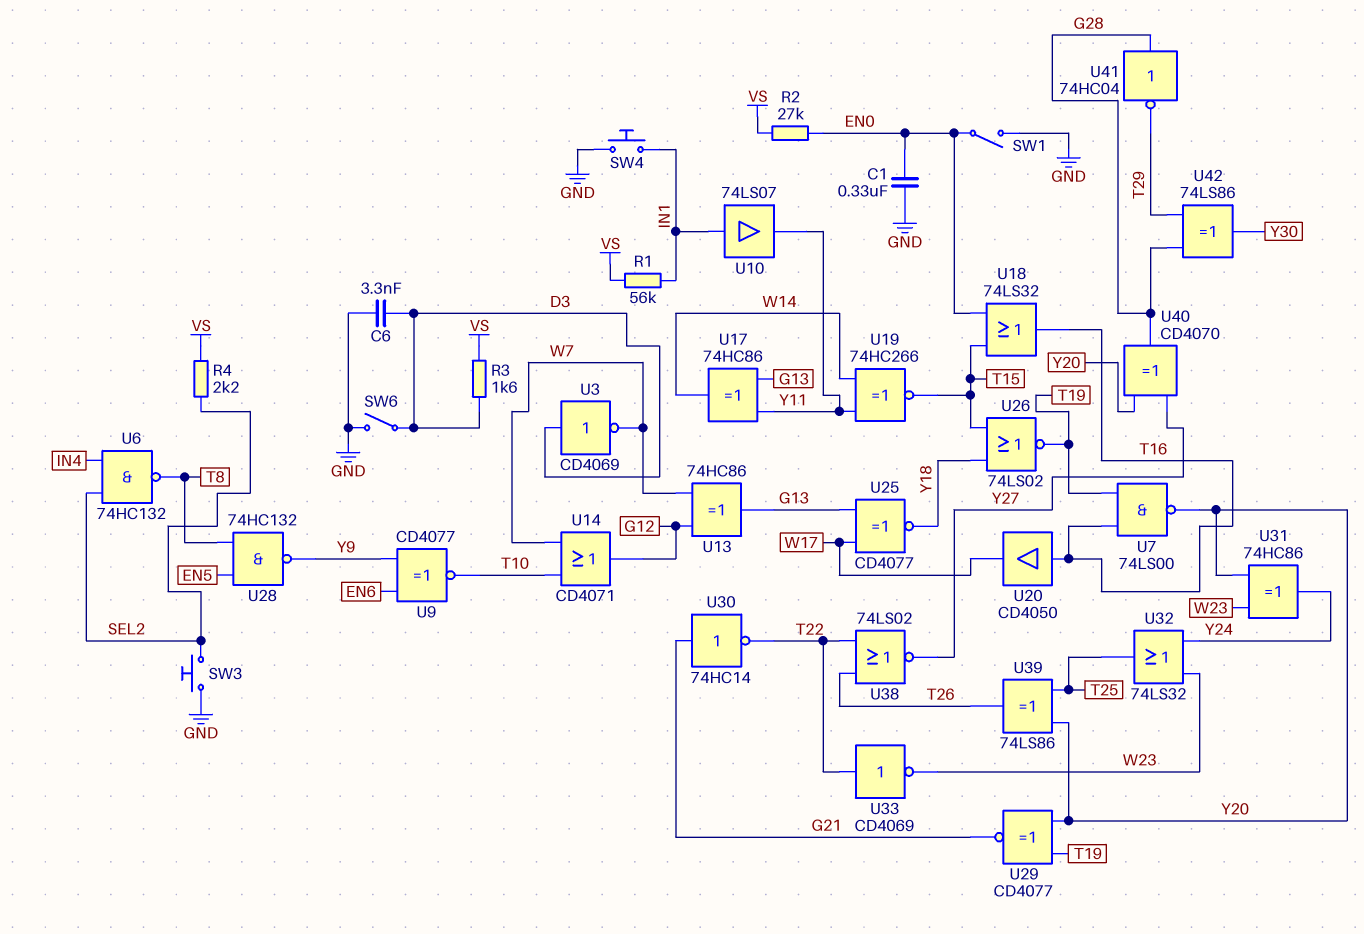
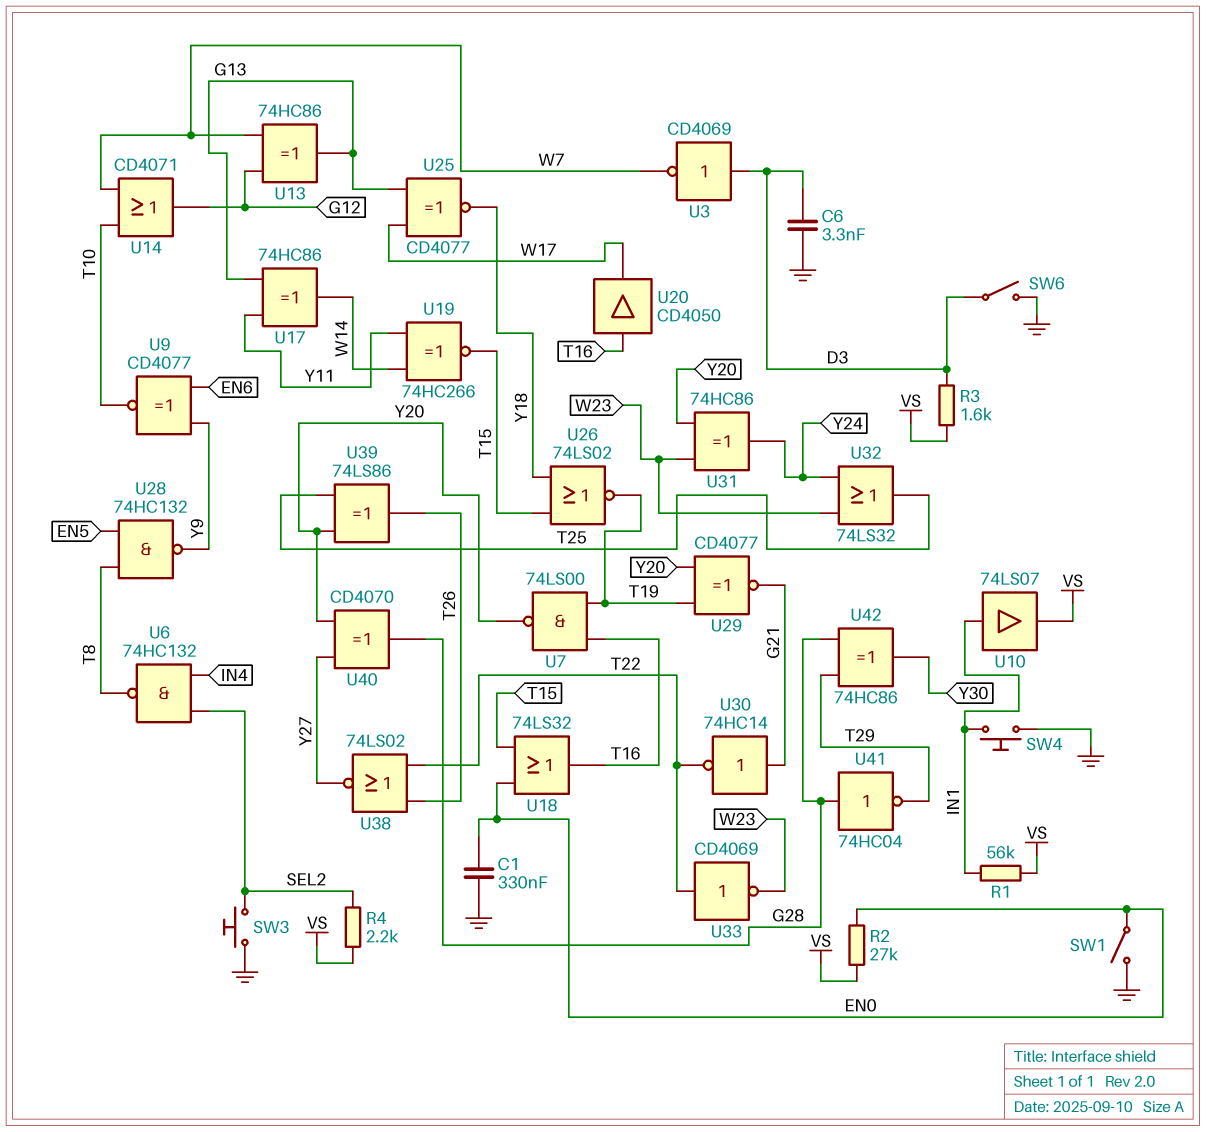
U10: buffer 74LS07 (in IN1, out Y11) -> buffer 74LS07 (in IN1, out VS)
U42: XOR 74LS86 (in G28, in T29, out Y30) -> XOR 74HC86 (in G28, in T29, out Y30)

